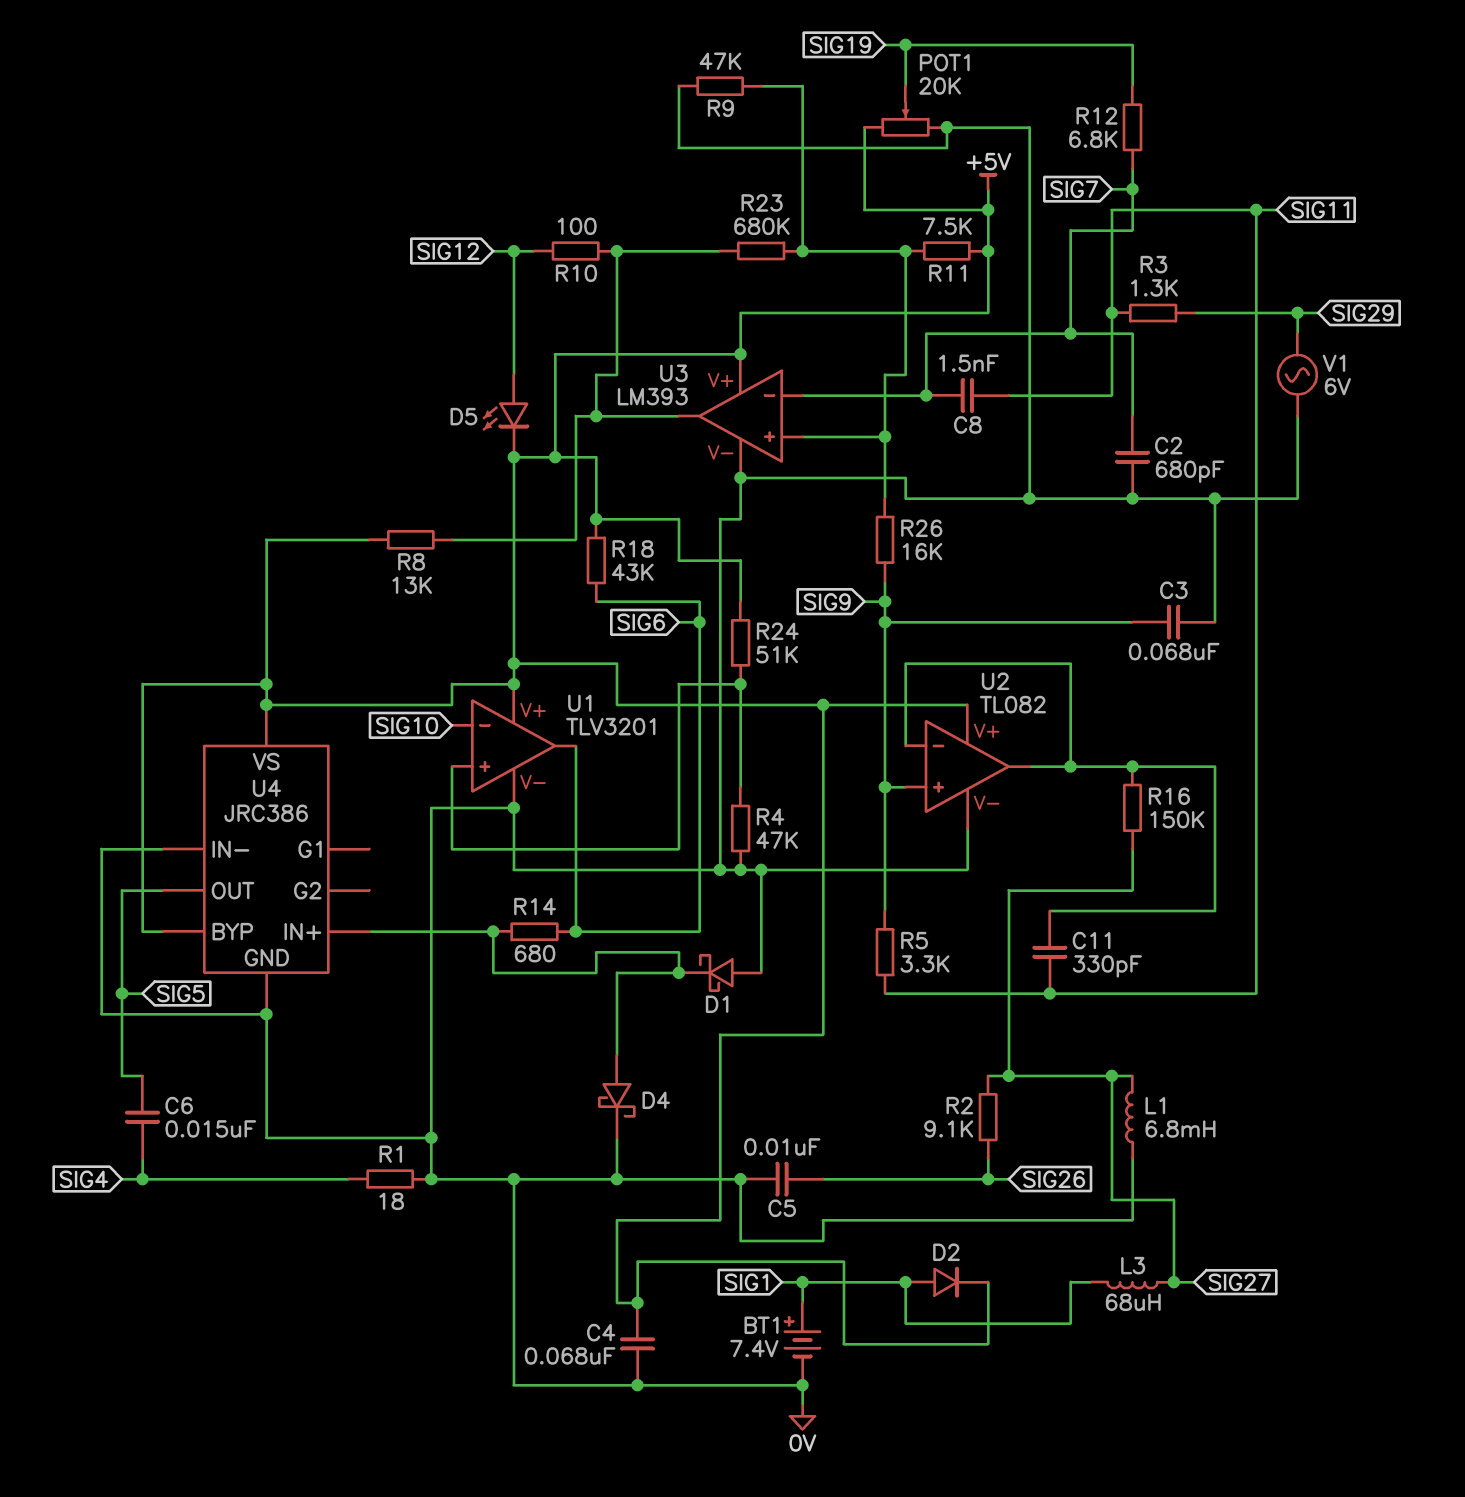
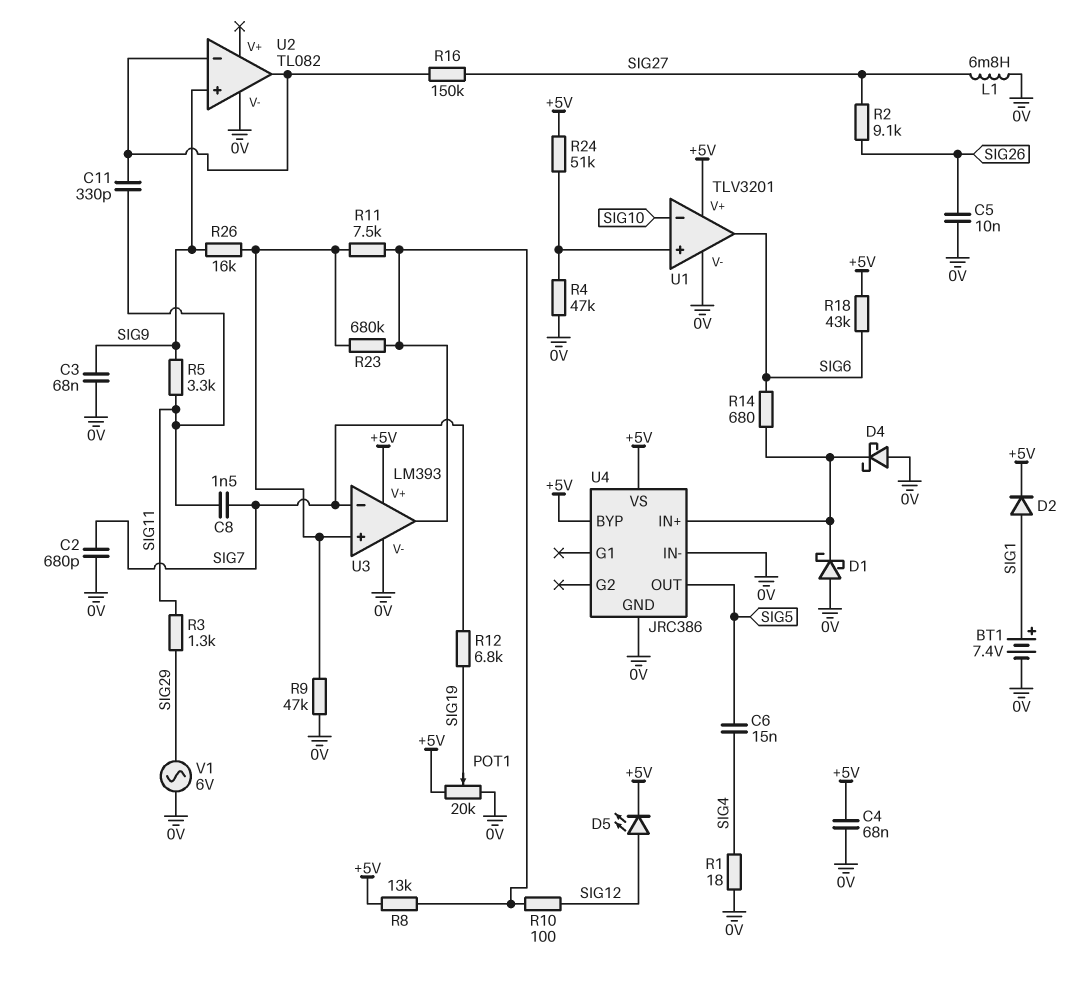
D4: schottky (A U4/IN+, K 0V) -> schottky (A 0V, K U4/IN+)
L3: 68uH (SIG1, SIG27) -> none
R11: 7.5k (+5V, U3/in+) -> 7.5k (U3/in+, U3/out)
U2 pin V+: +5V -> none

